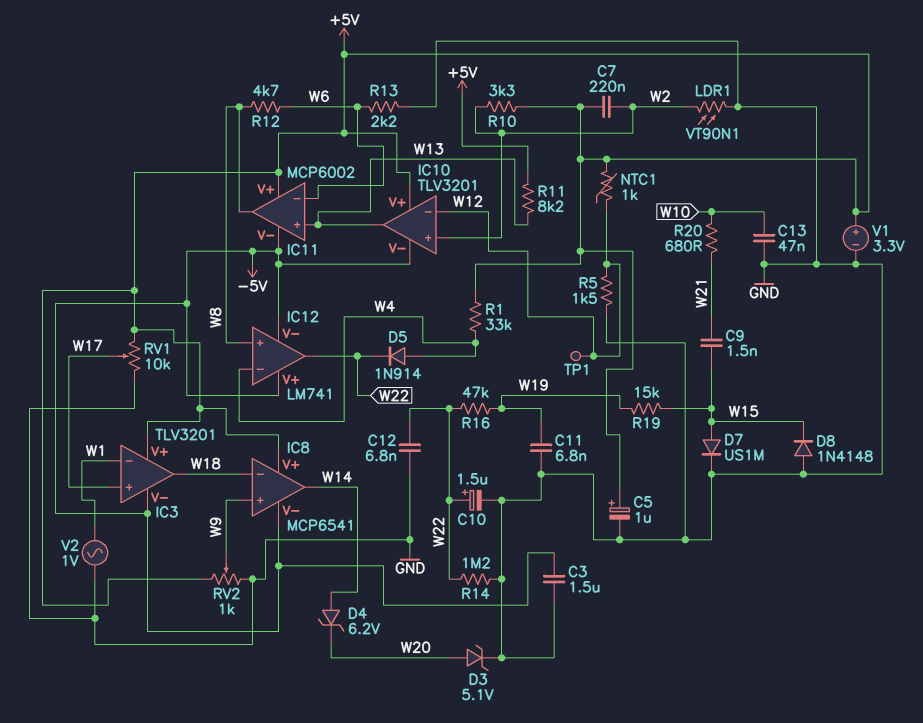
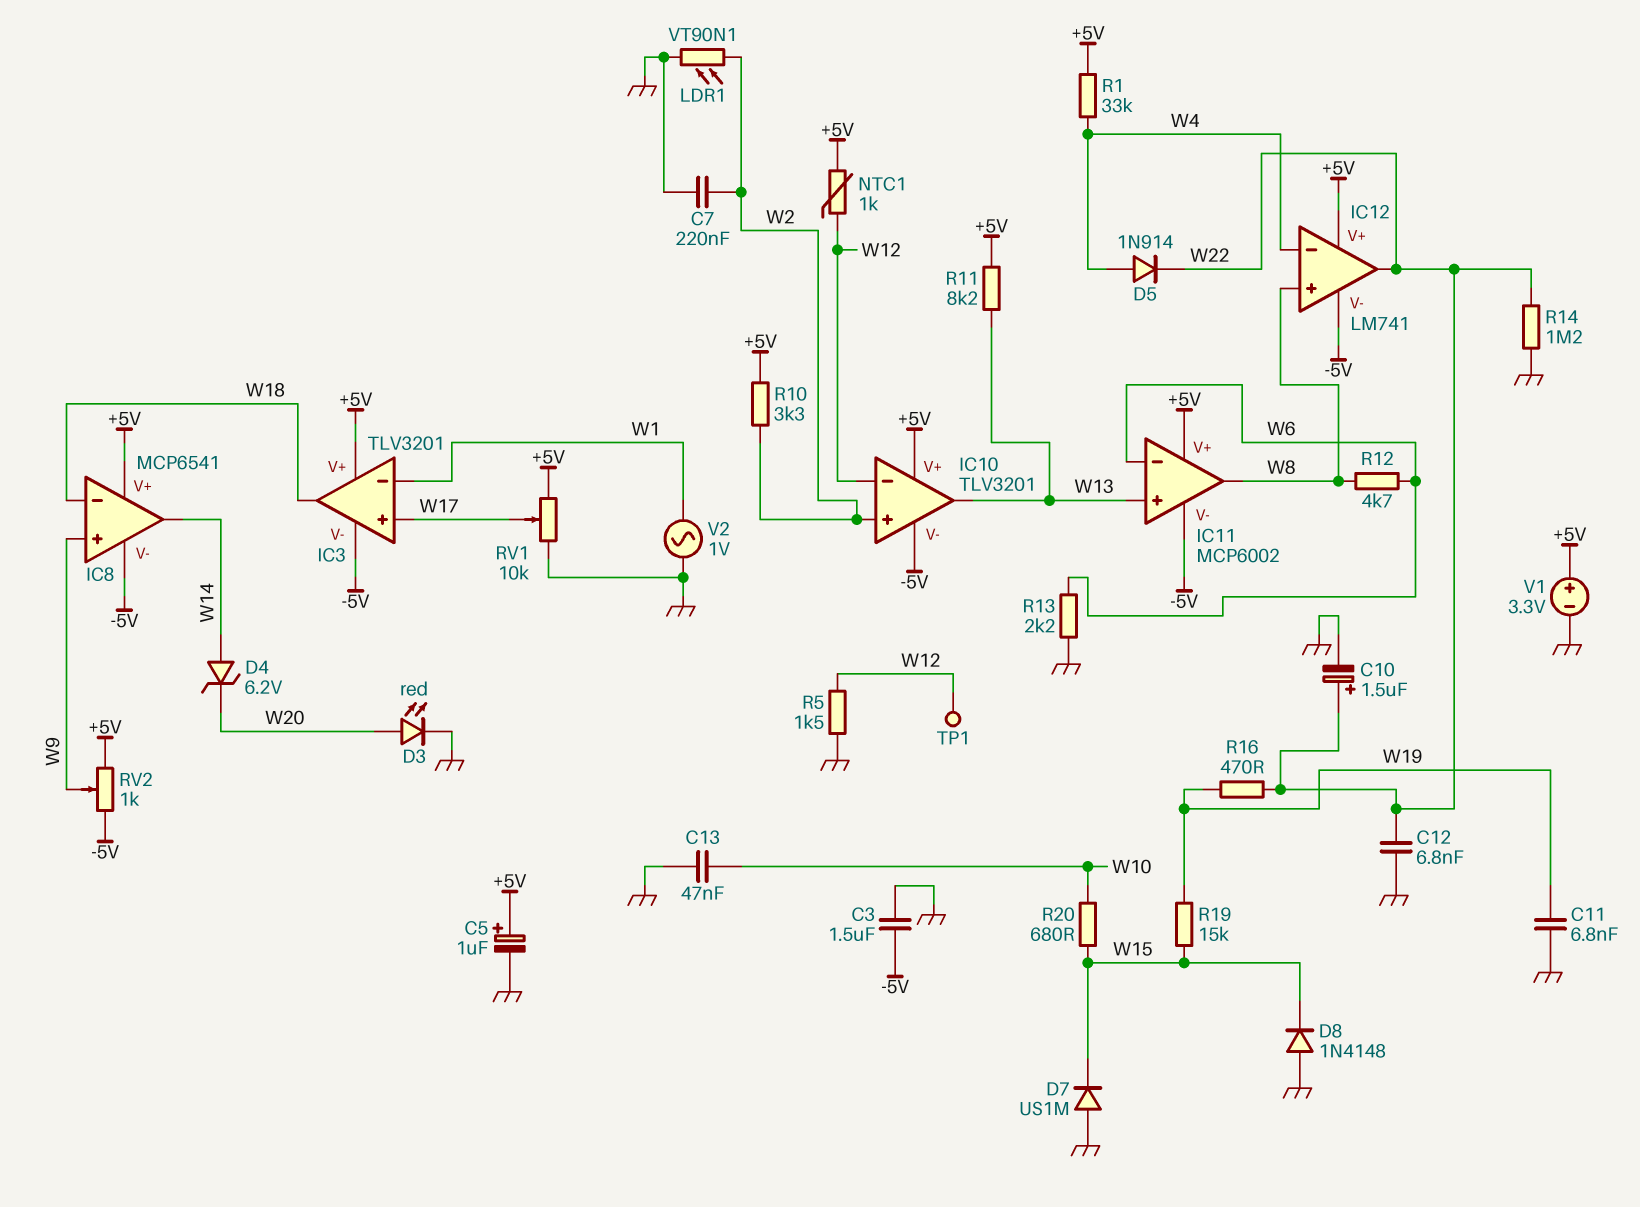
C7: 220nF (+5V, W2) -> 220nF (GND, W2)
C9: 1.5nF (W15, W21) -> none
D3: zener 5.1V (A W20, K GND) -> LED red (A W20, K GND)
D7: diode US1M (A W15, K GND) -> diode US1M (A GND, K W15)
IC12 pin V+: -5V -> +5V
R16: 47k (W19, W22) -> 470 (W19, W22)
R20: 680 (W10, W21) -> 680 (W10, W15)
RV2: 1k (+5V, GND, wiper W9) -> 1k (+5V, -5V, wiper W9)

